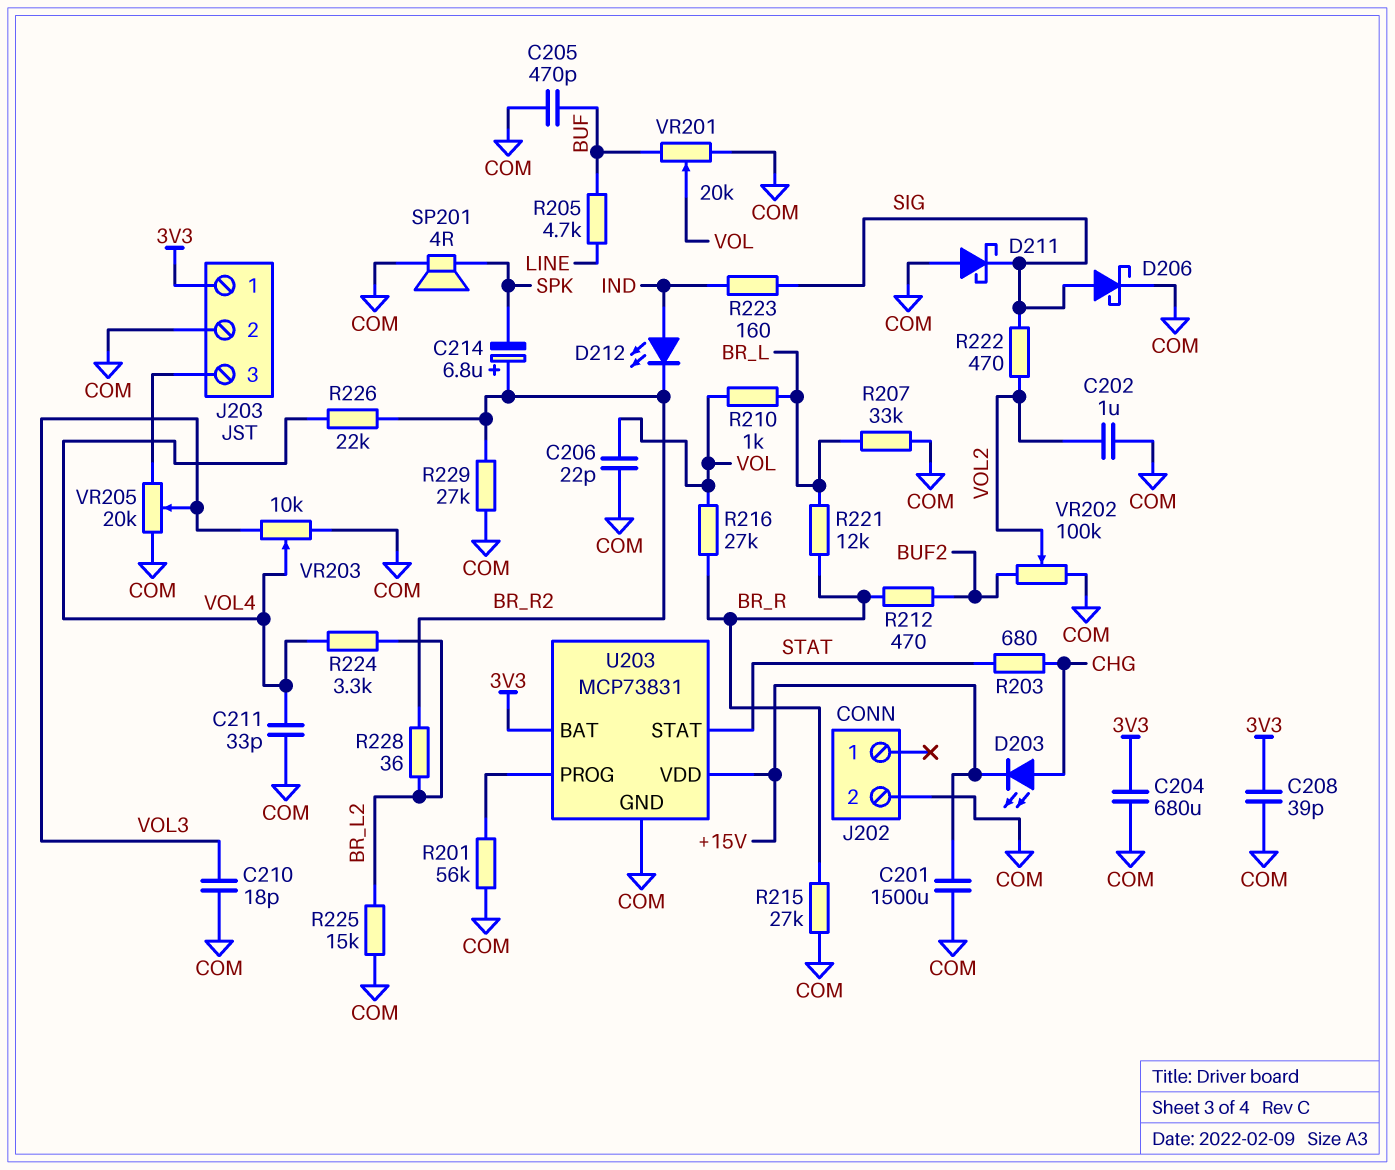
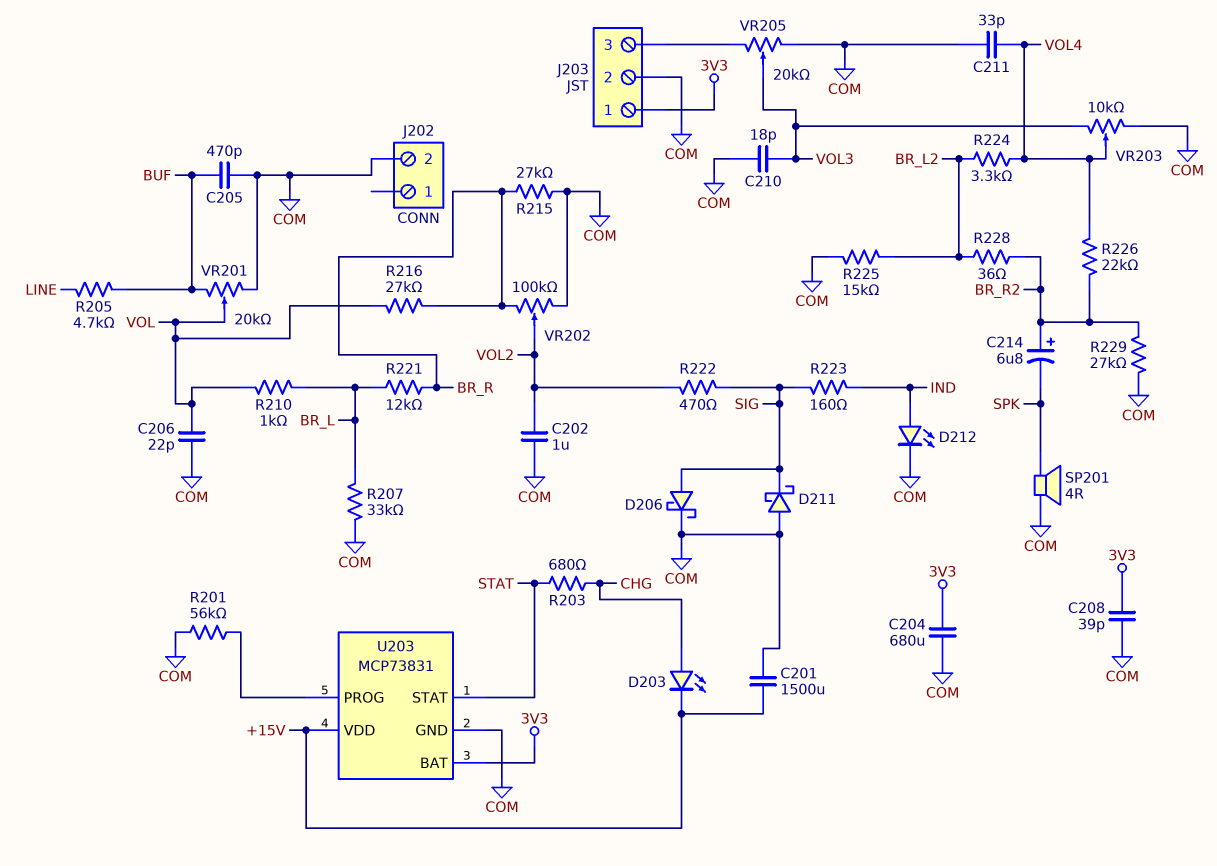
D212: LED (A IND, K BR_R2) -> LED (A IND, K COM)
R212: 470 (BR_R, BUF2) -> none
VR202: 100k (BUF2, COM, wiper VOL2) -> 100k (BR_R, COM, wiper VOL2)

